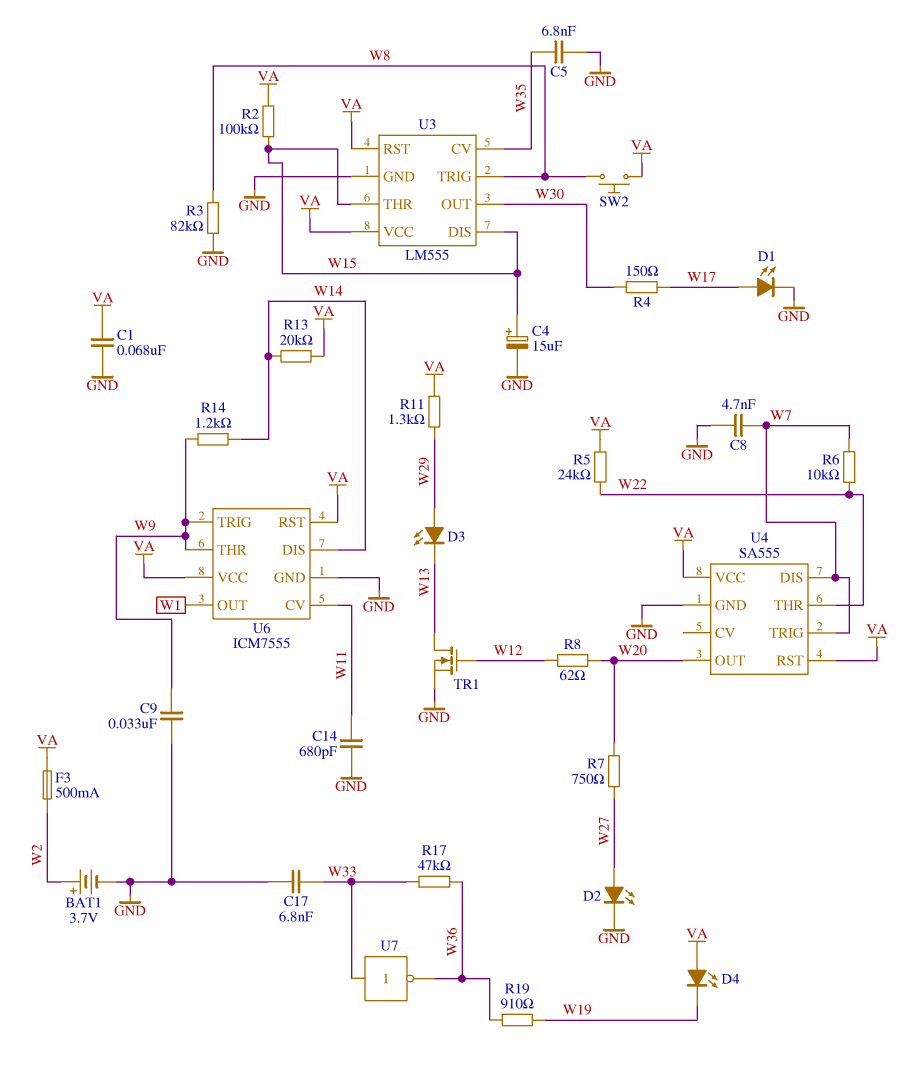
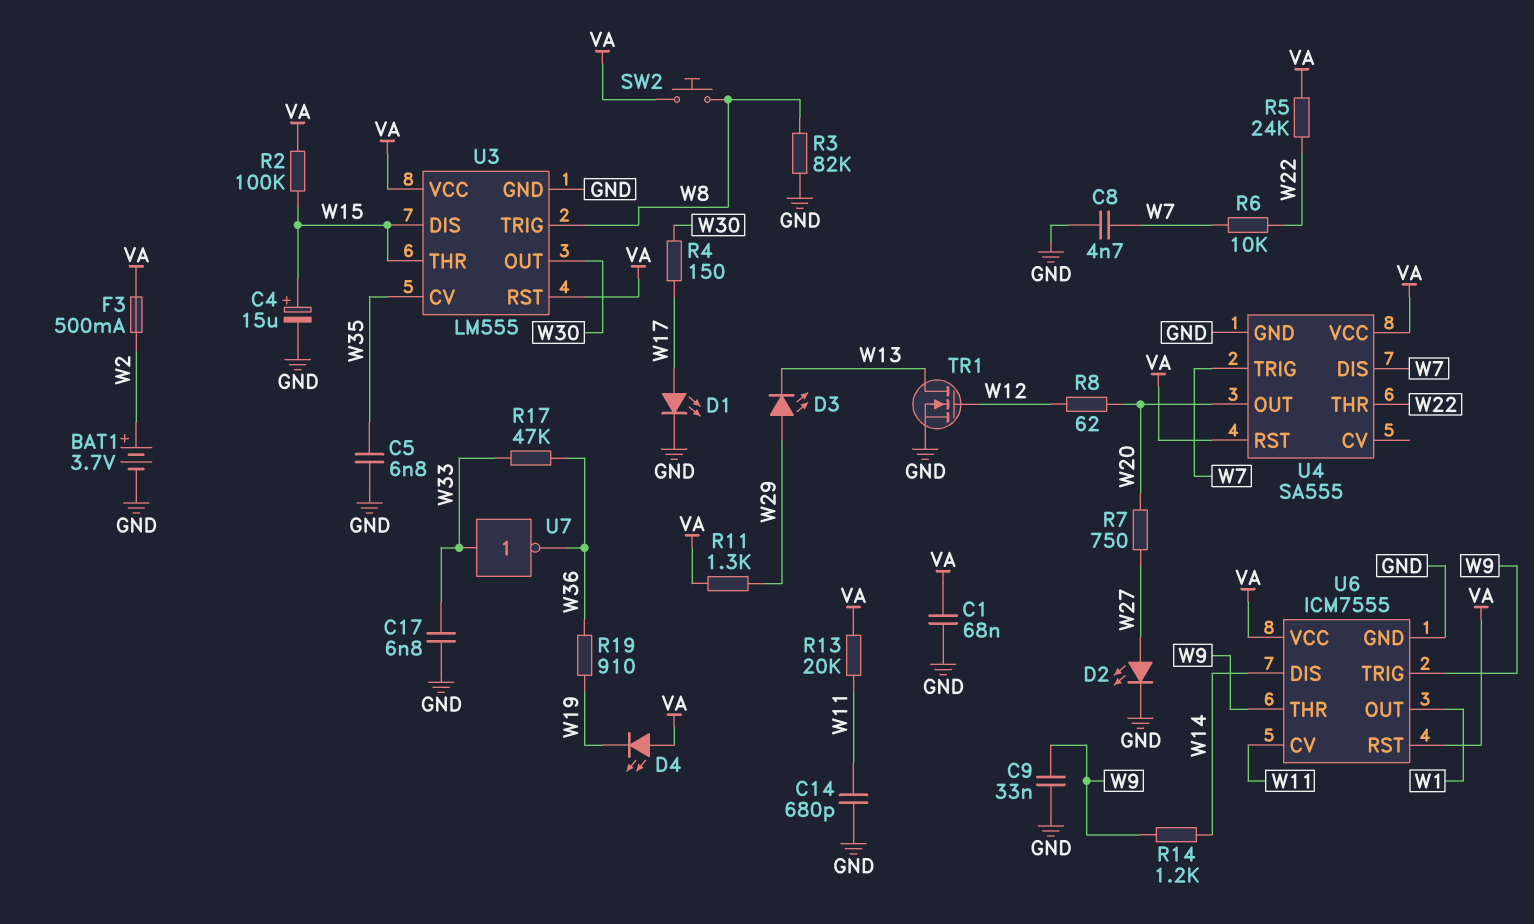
R13: 20k (VA, W14) -> 20k (VA, W11)

